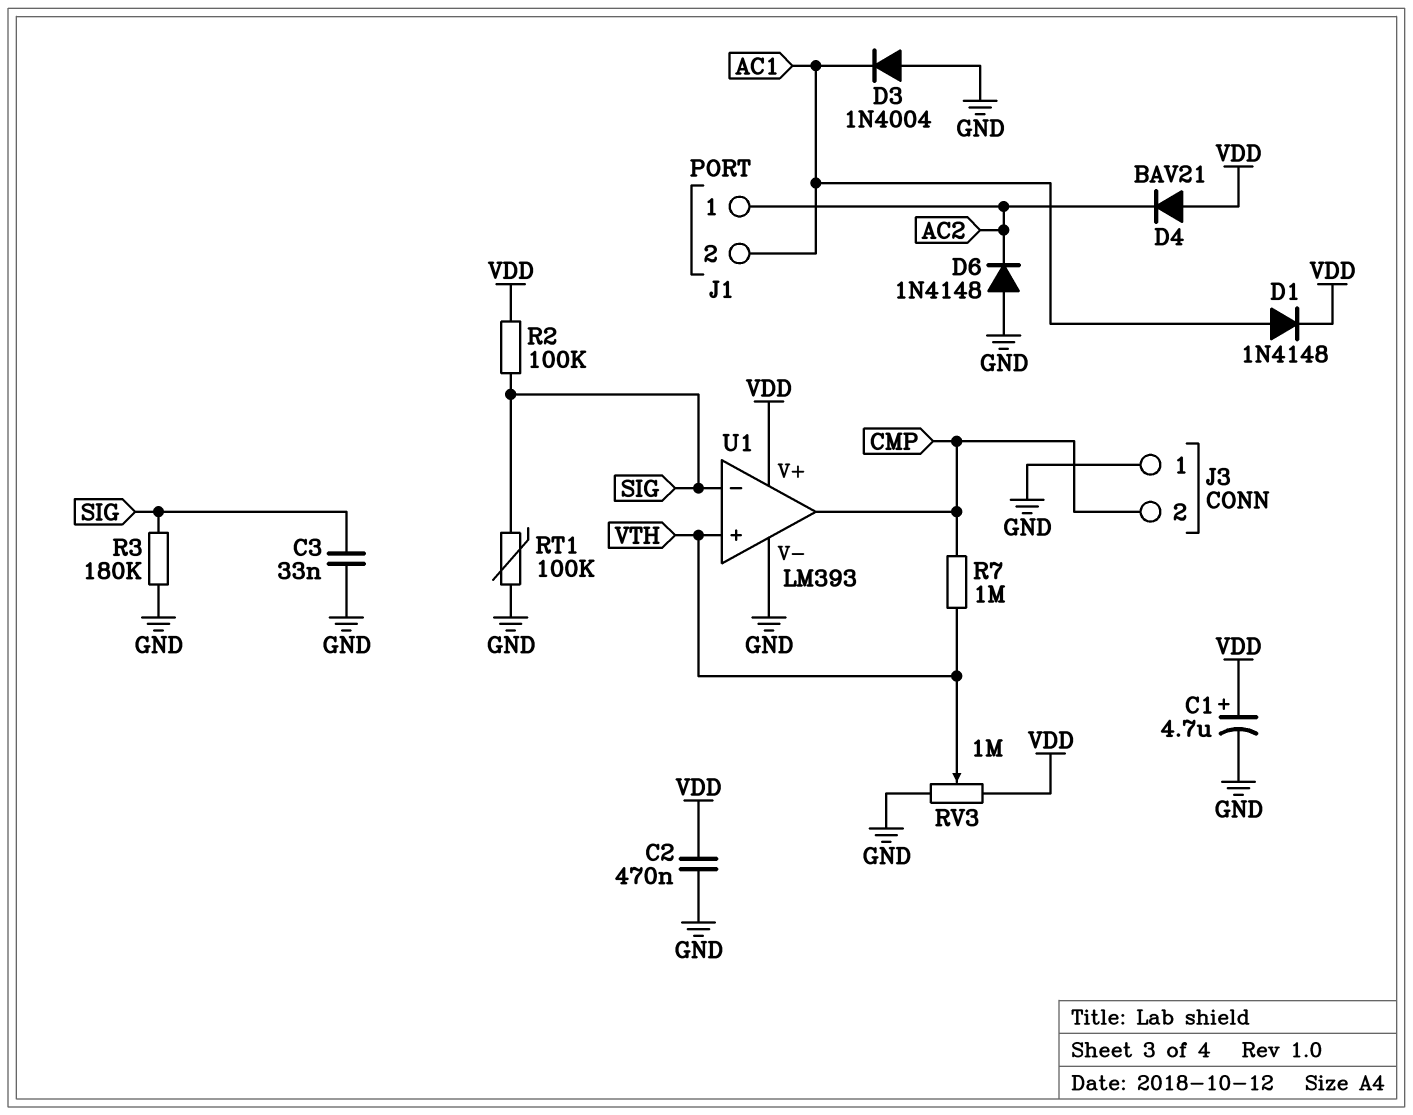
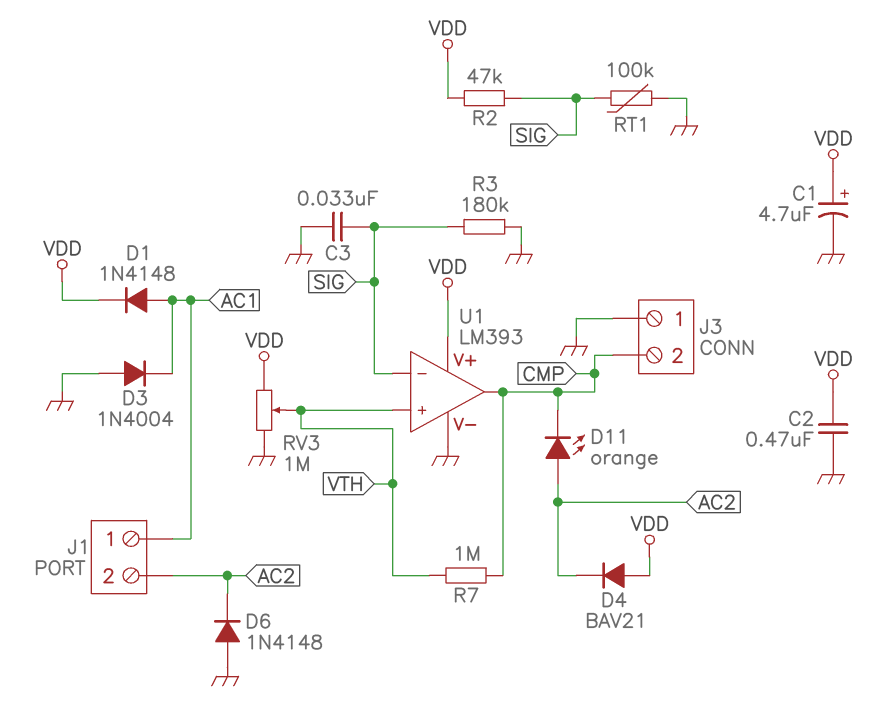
D11: none -> LED orange (A AC2, K CMP)
J1 pin 1: AC2 -> AC1
J1 pin 2: AC1 -> AC2
R2: 100k (SIG, VDD) -> 47k (SIG, VDD)

